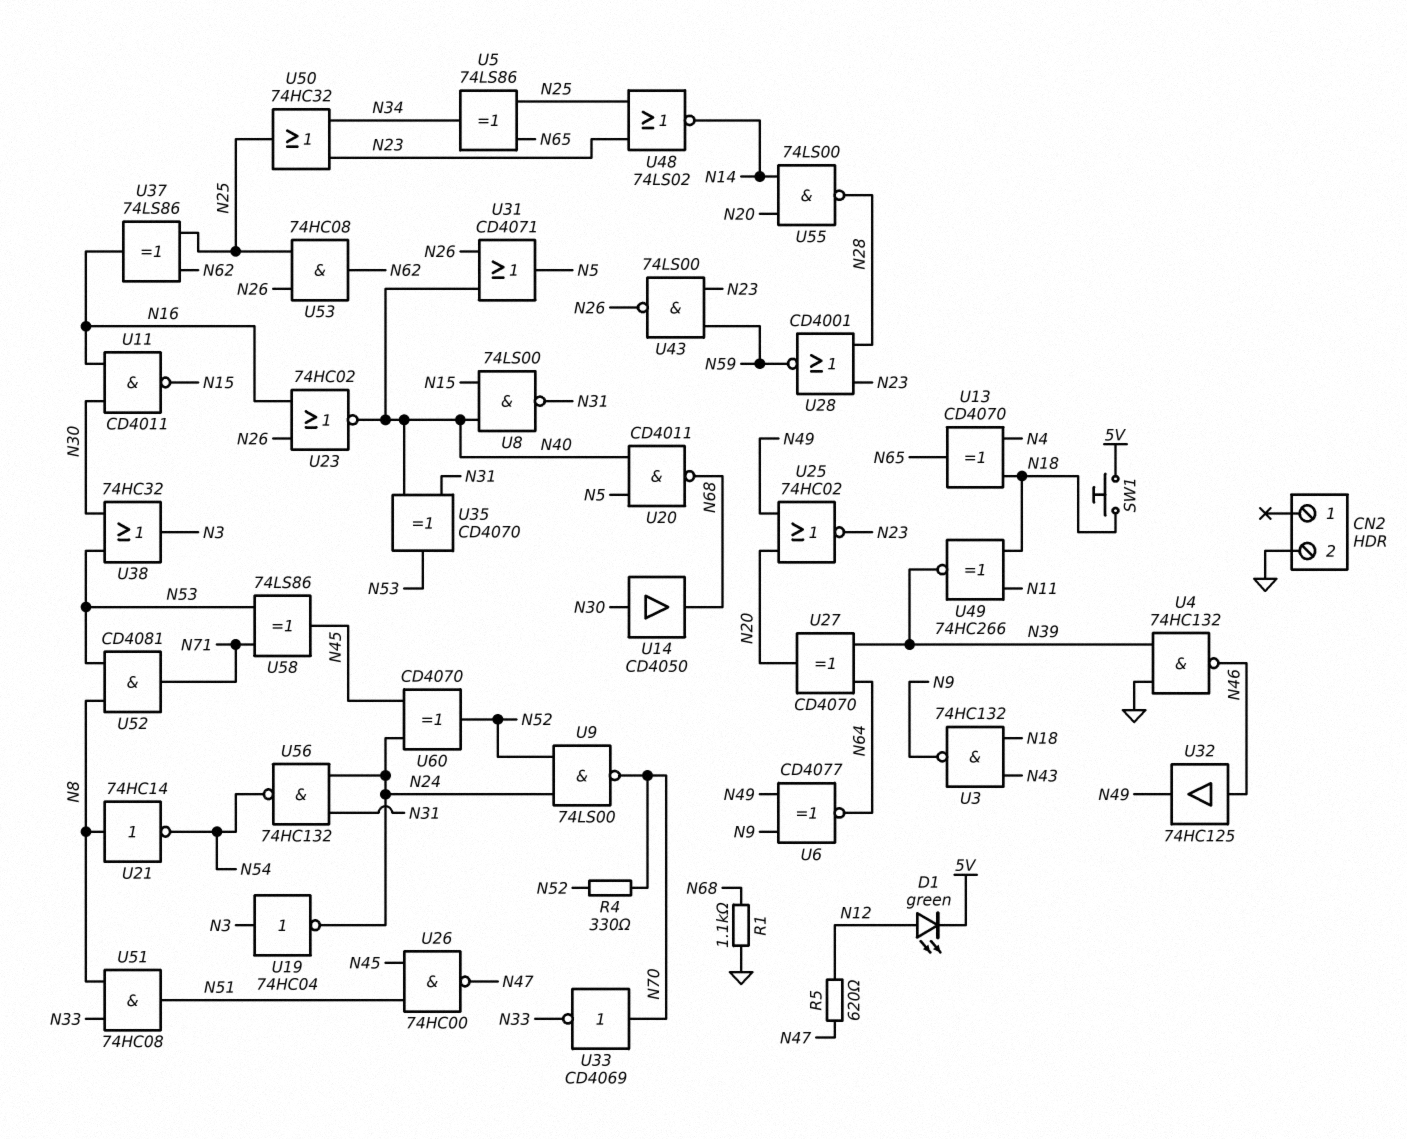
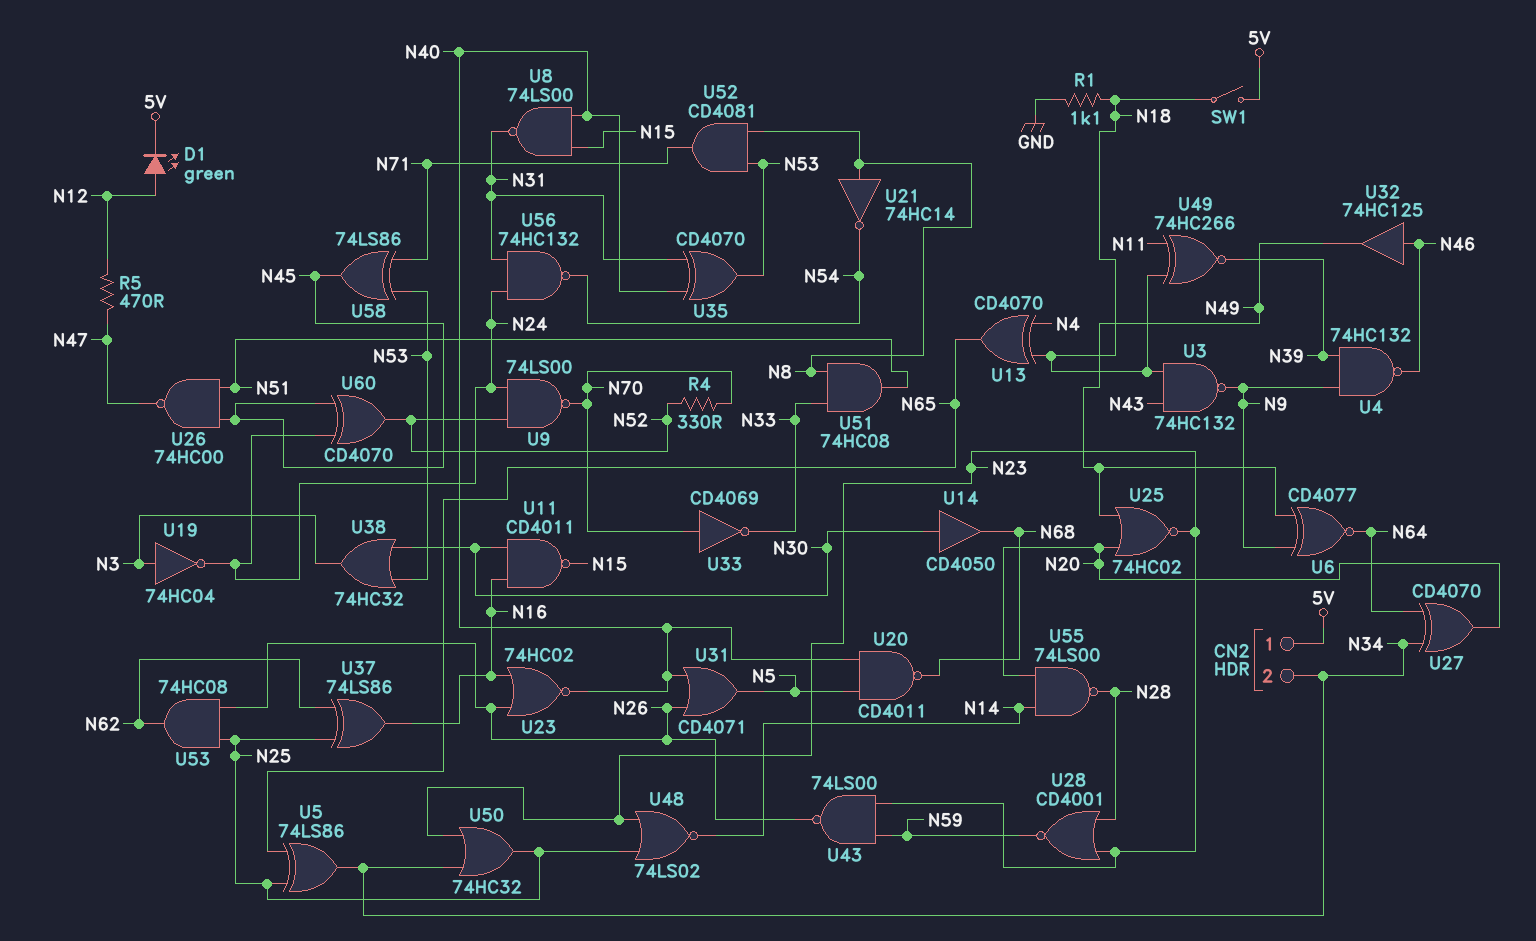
CN2 pin 1: none -> 5V
CN2 pin 2: GND -> N34
R1: 1.1k (GND, N68) -> 1.1k (GND, N18)
R5: 620 (N12, N47) -> 470 (N12, N47)
SW1: button (5V, N18) -> switch (5V, N18)
U4: NAND 74HC132 (in GND, in N39, out N46) -> NAND 74HC132 (in N9, in N39, out N46)
U27: XOR CD4070 (in N39, in N64, out N20) -> XOR CD4070 (in N34, in N64, out N20)

